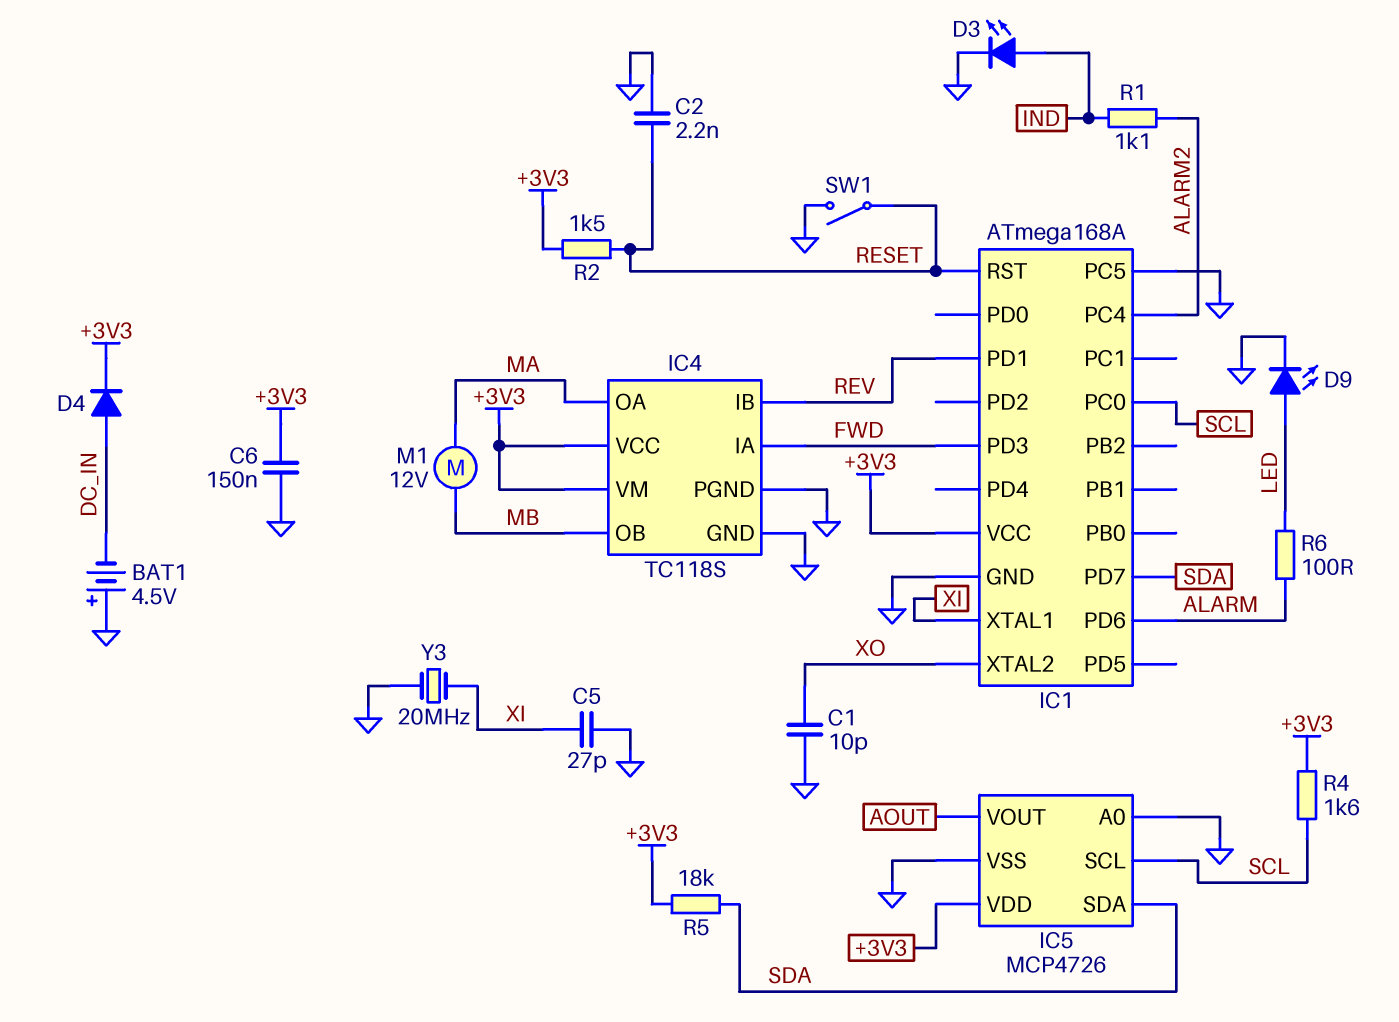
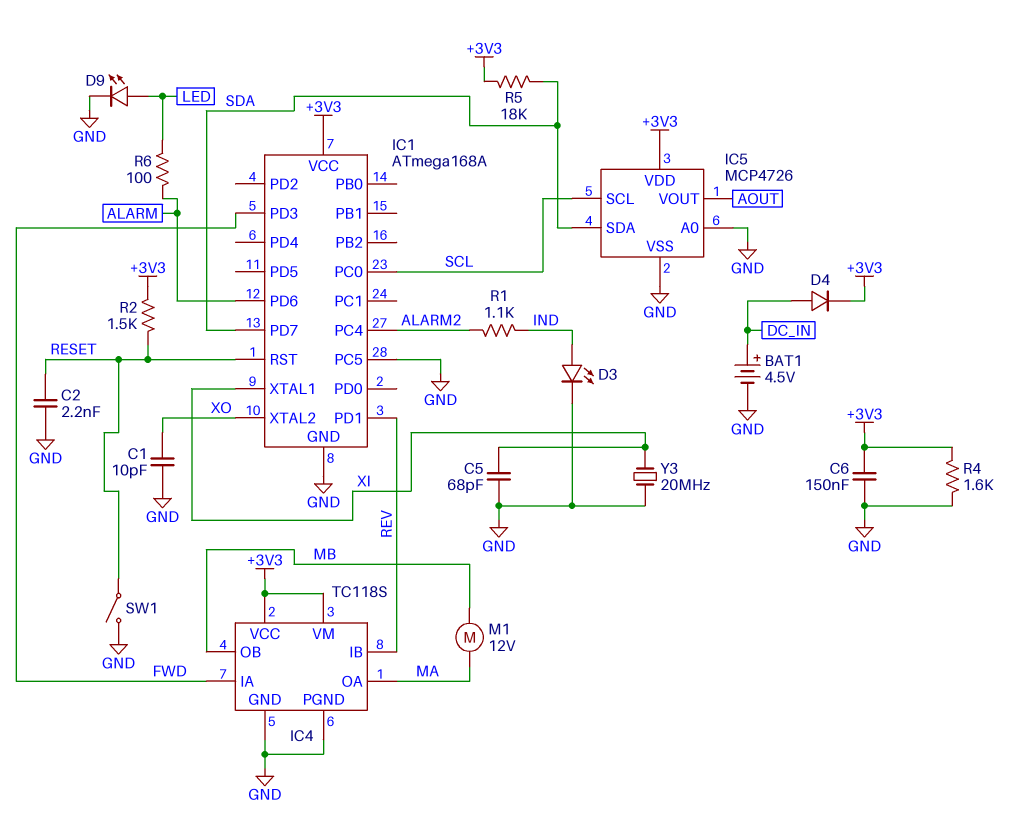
BAT1: 4.5V (plus GND, minus DC_IN) -> 4.5V (plus DC_IN, minus GND)
C5: 27pF (GND, XI) -> 68pF (GND, XI)
R4: 1.6k (+3V3, SCL) -> 1.6k (+3V3, GND)

